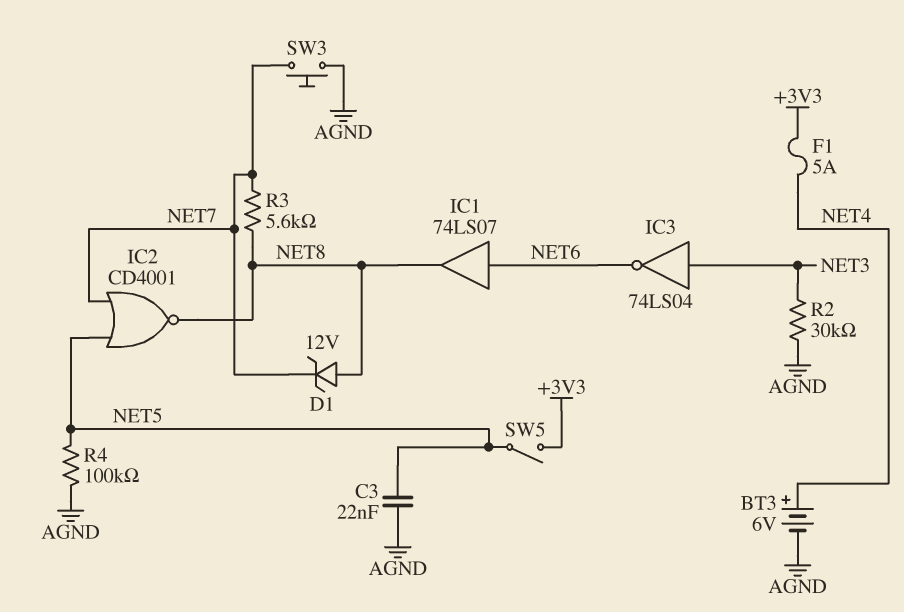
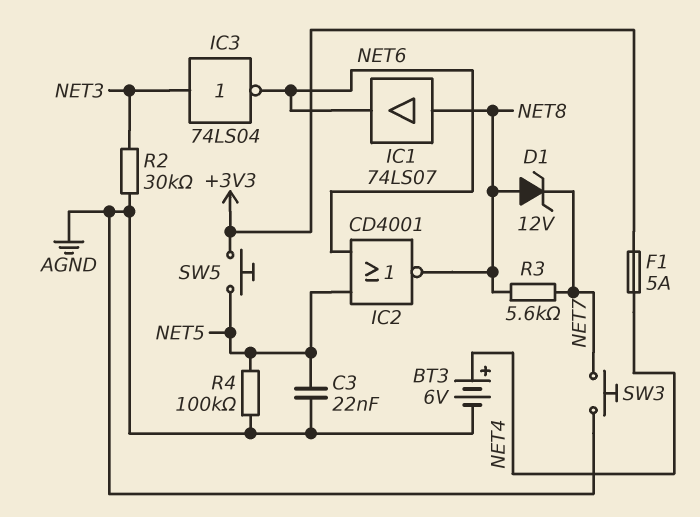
IC1: buffer 74LS07 (in NET6, out NET8) -> buffer 74LS07 (in NET8, out NET6)
IC2: NOR CD4001 (in NET5, in NET7, out NET8) -> NOR CD4001 (in NET5, in NET6, out NET8)
SW5: switch (+3V3, NET5) -> button (+3V3, NET5)

